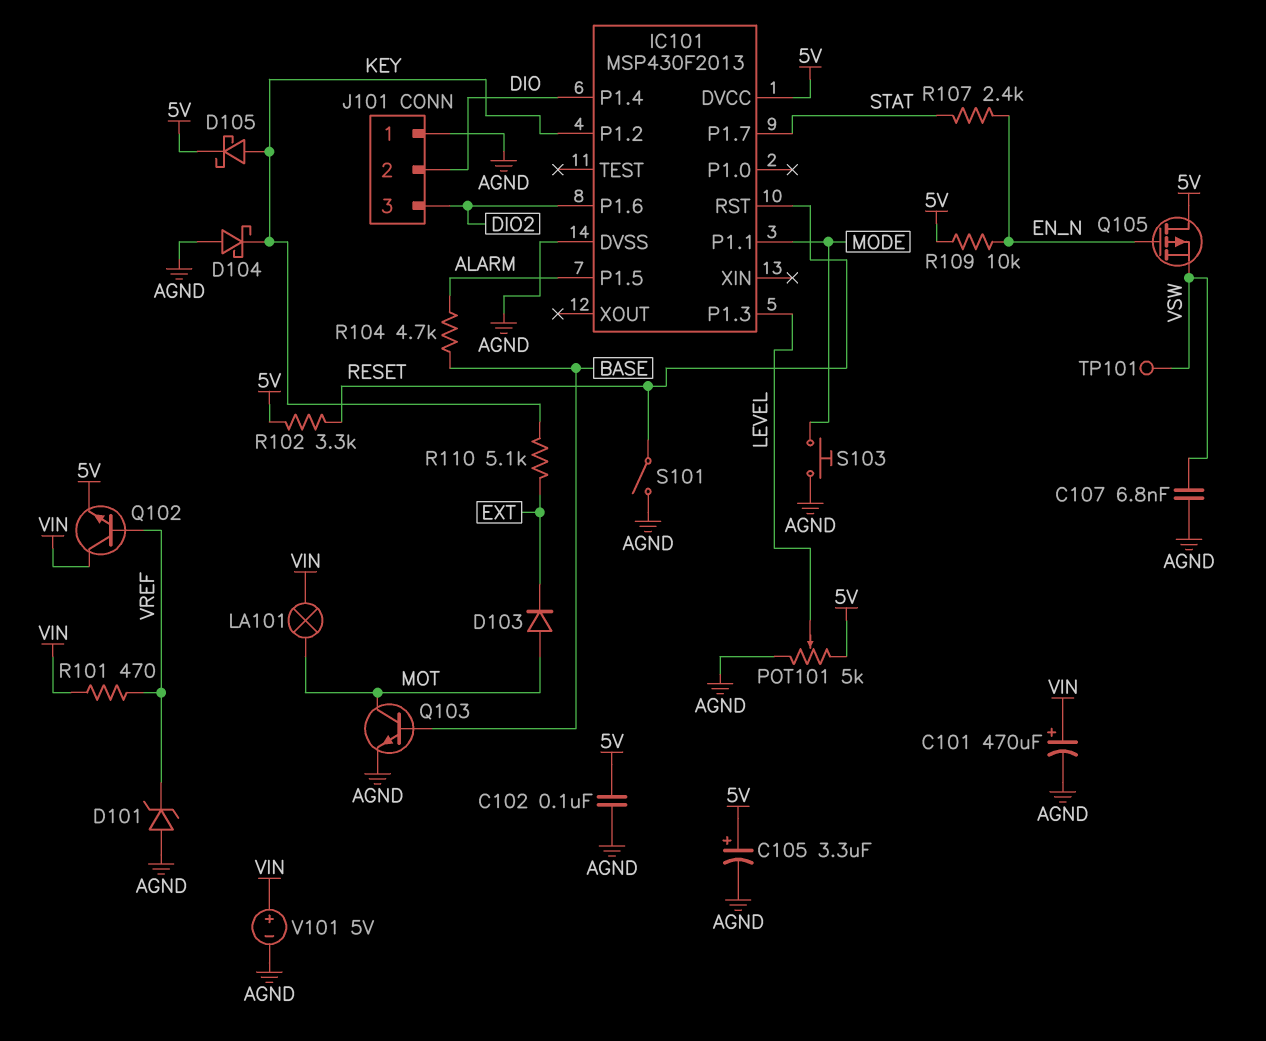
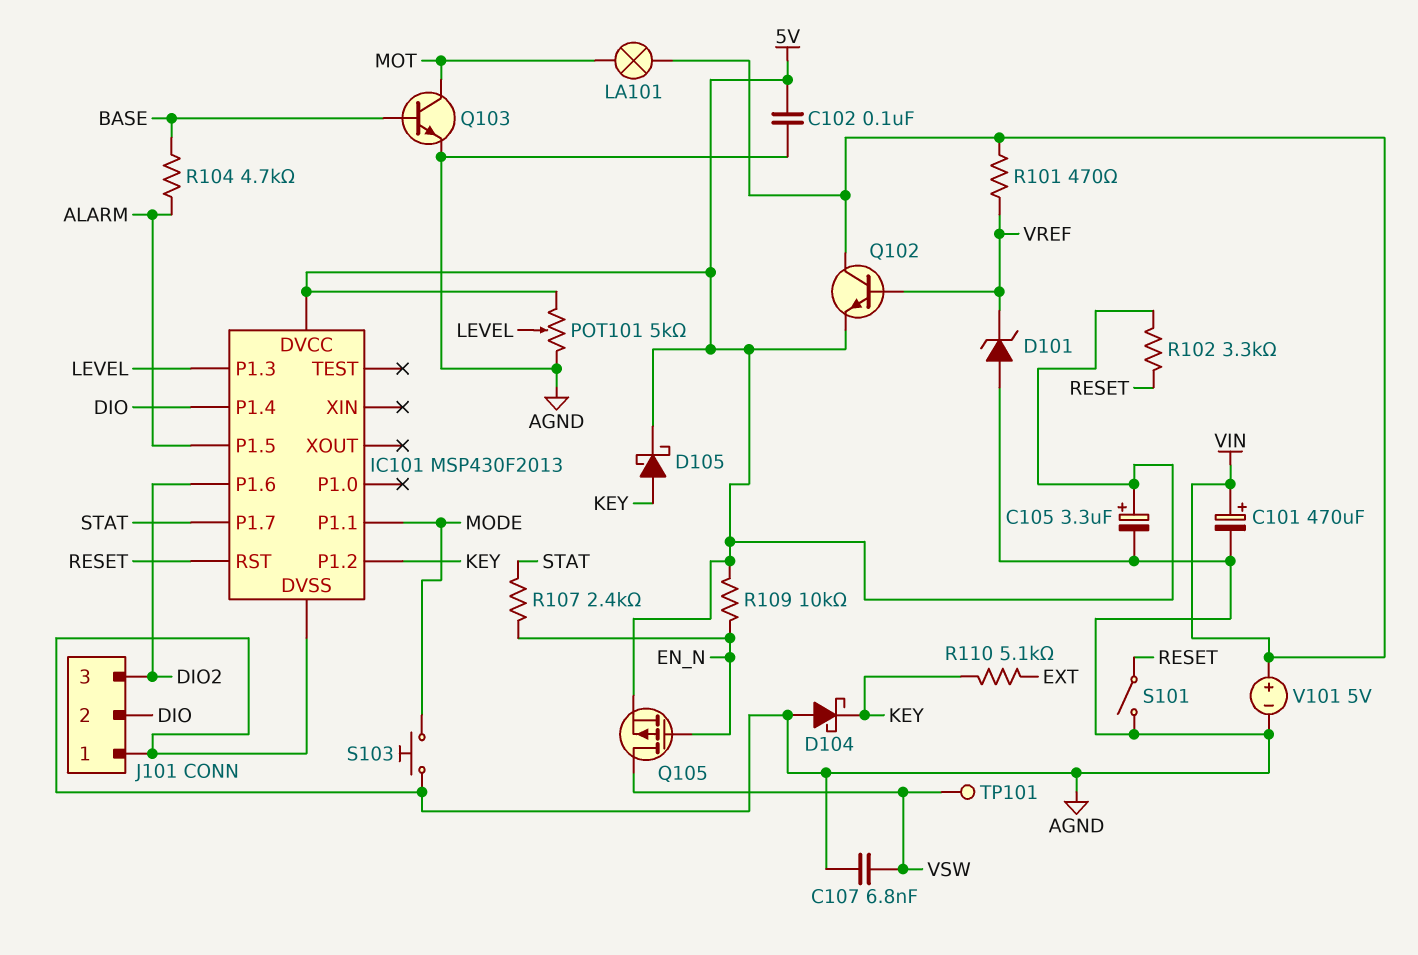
D103: diode (A MOT, K EXT) -> none
Q105: PMOS (G EN_N, D 5V, S VSW) -> PMOS (G EN_N, D VSW, S 5V)

